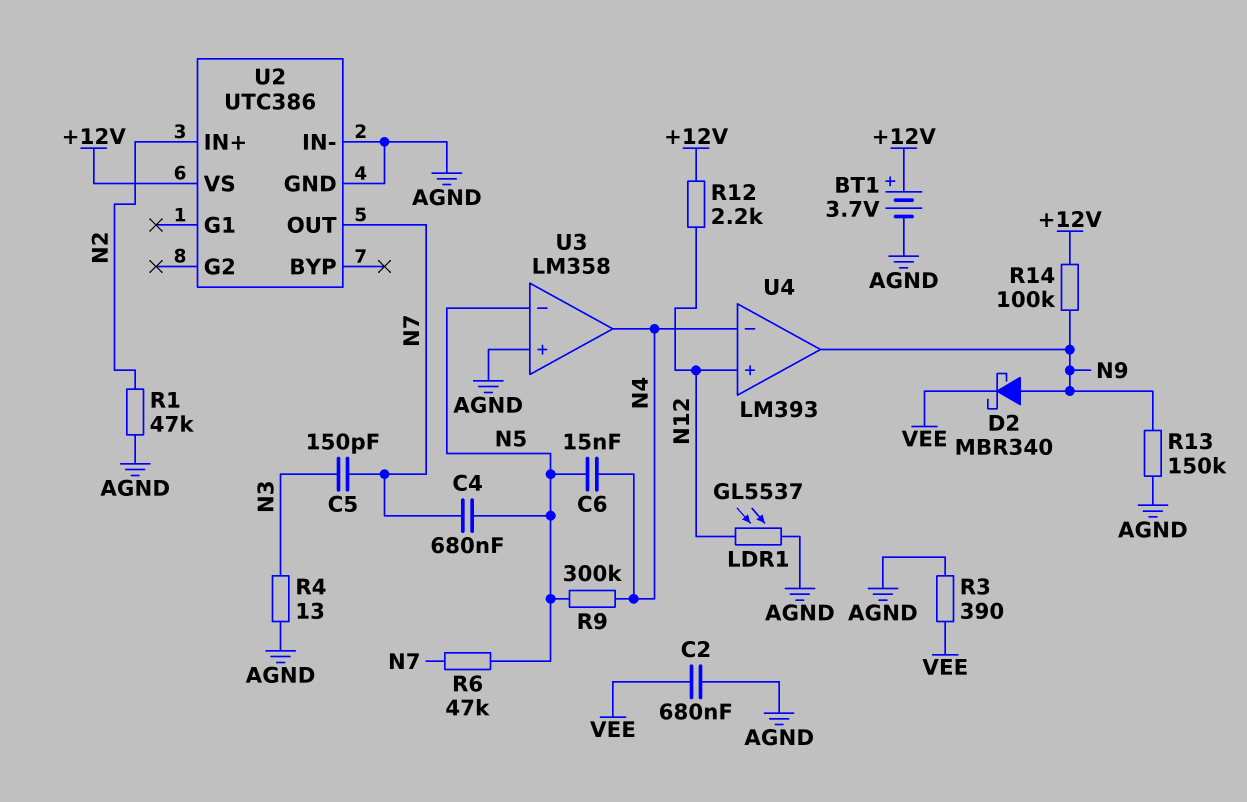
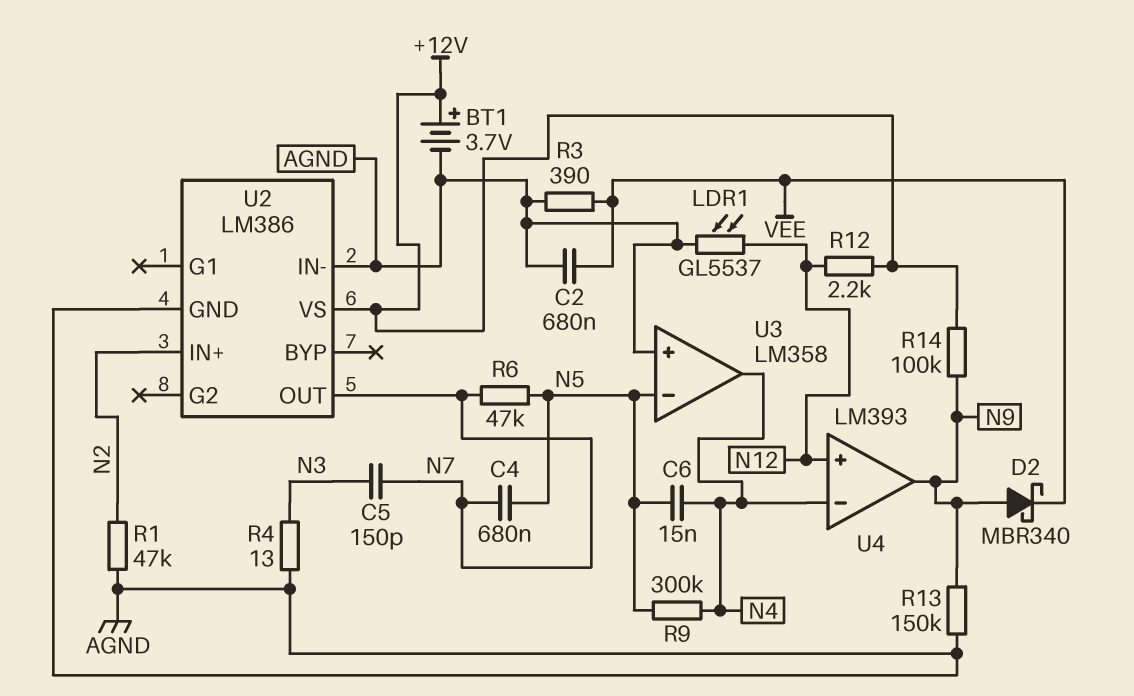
U2: UTC386 -> LM386

